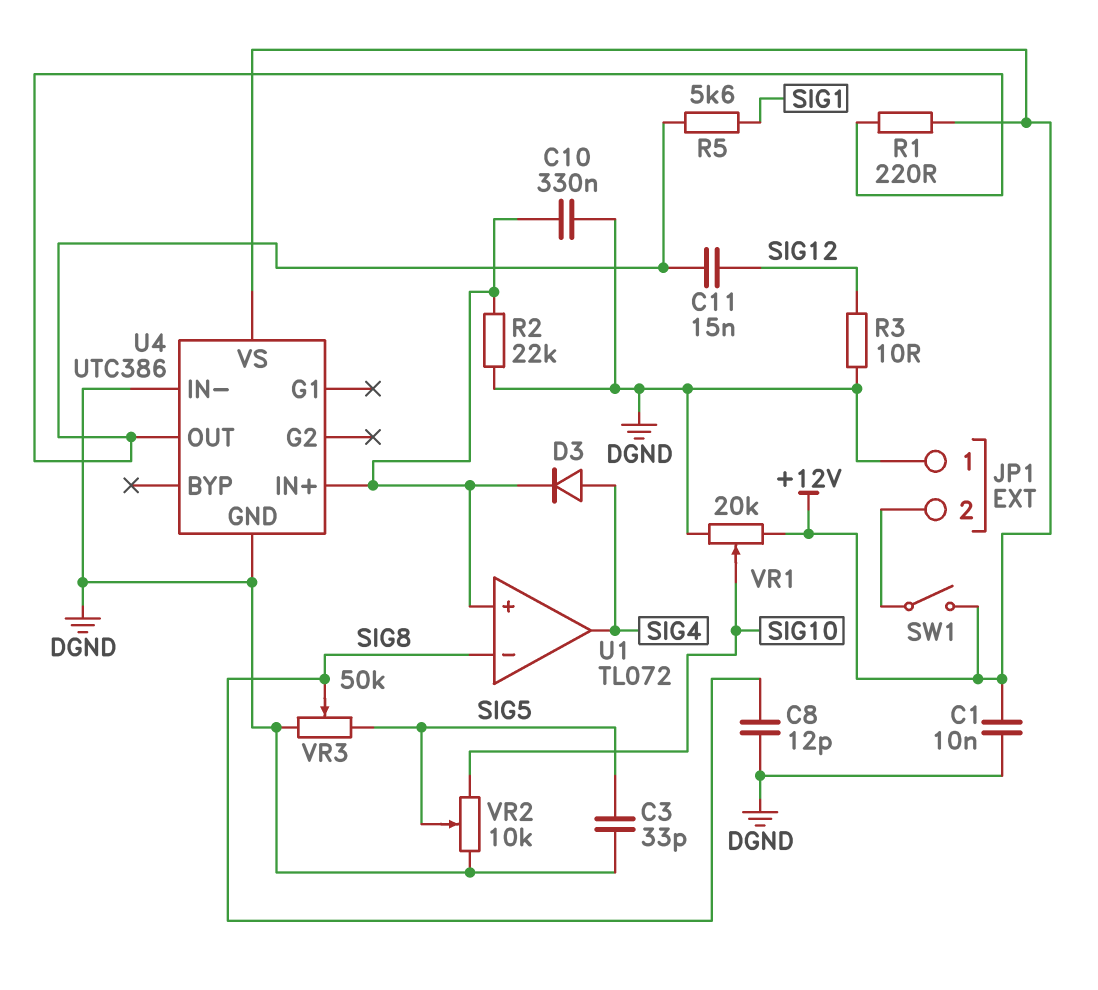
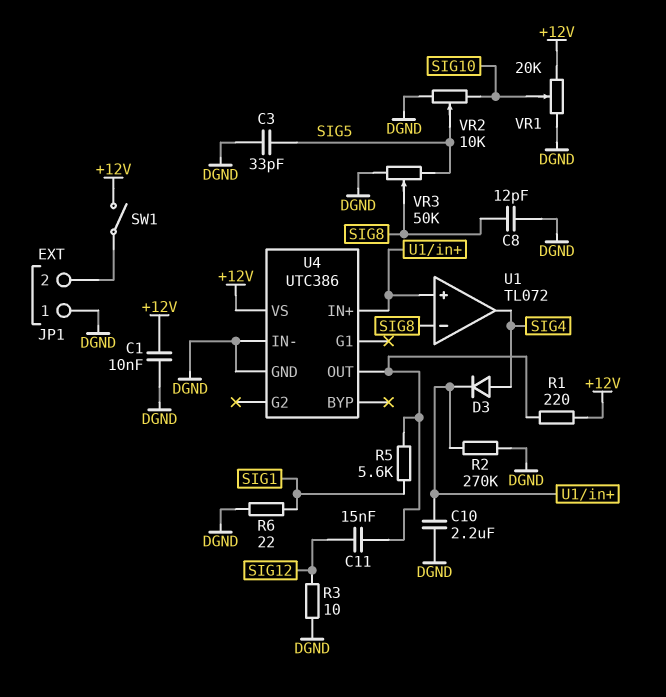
C10: 330nF (DGND, U1/in+) -> 2.2uF (DGND, U1/in+)
R2: 22k (DGND, U1/in+) -> 270k (DGND, U1/in+)
R6: none -> 22 (DGND, SIG1)

